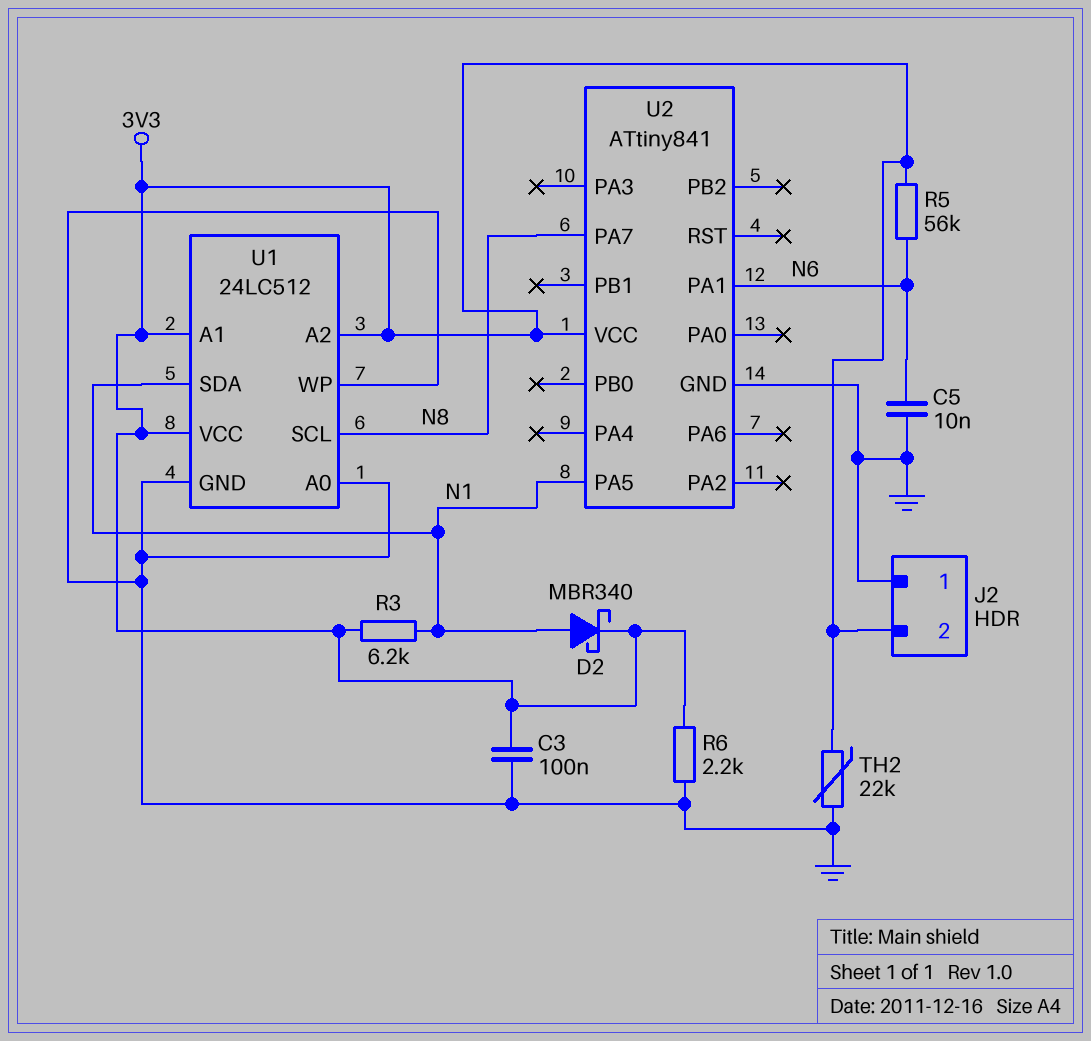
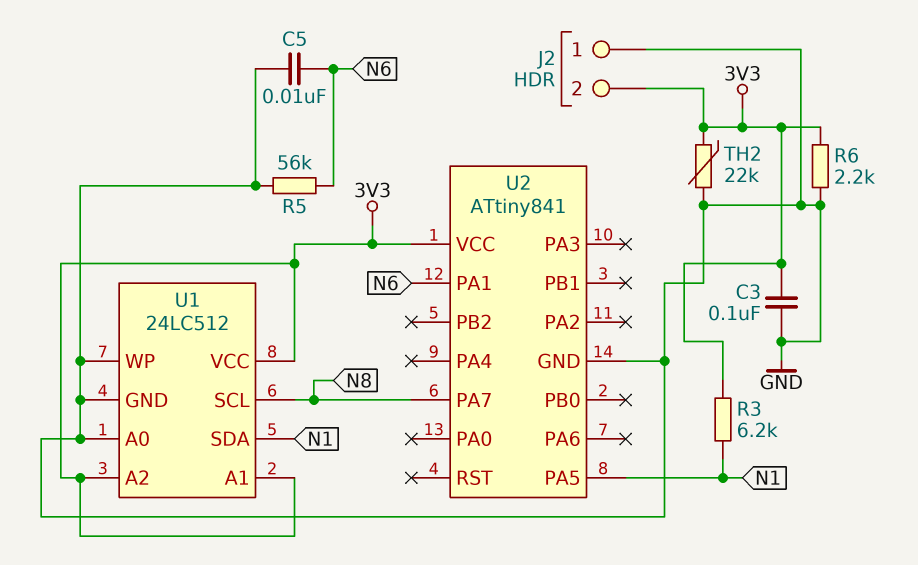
D2: schottky MBR340 (A N1, K 3V3) -> none
R5: 56k (3V3, N6) -> 56k (GND, N6)

